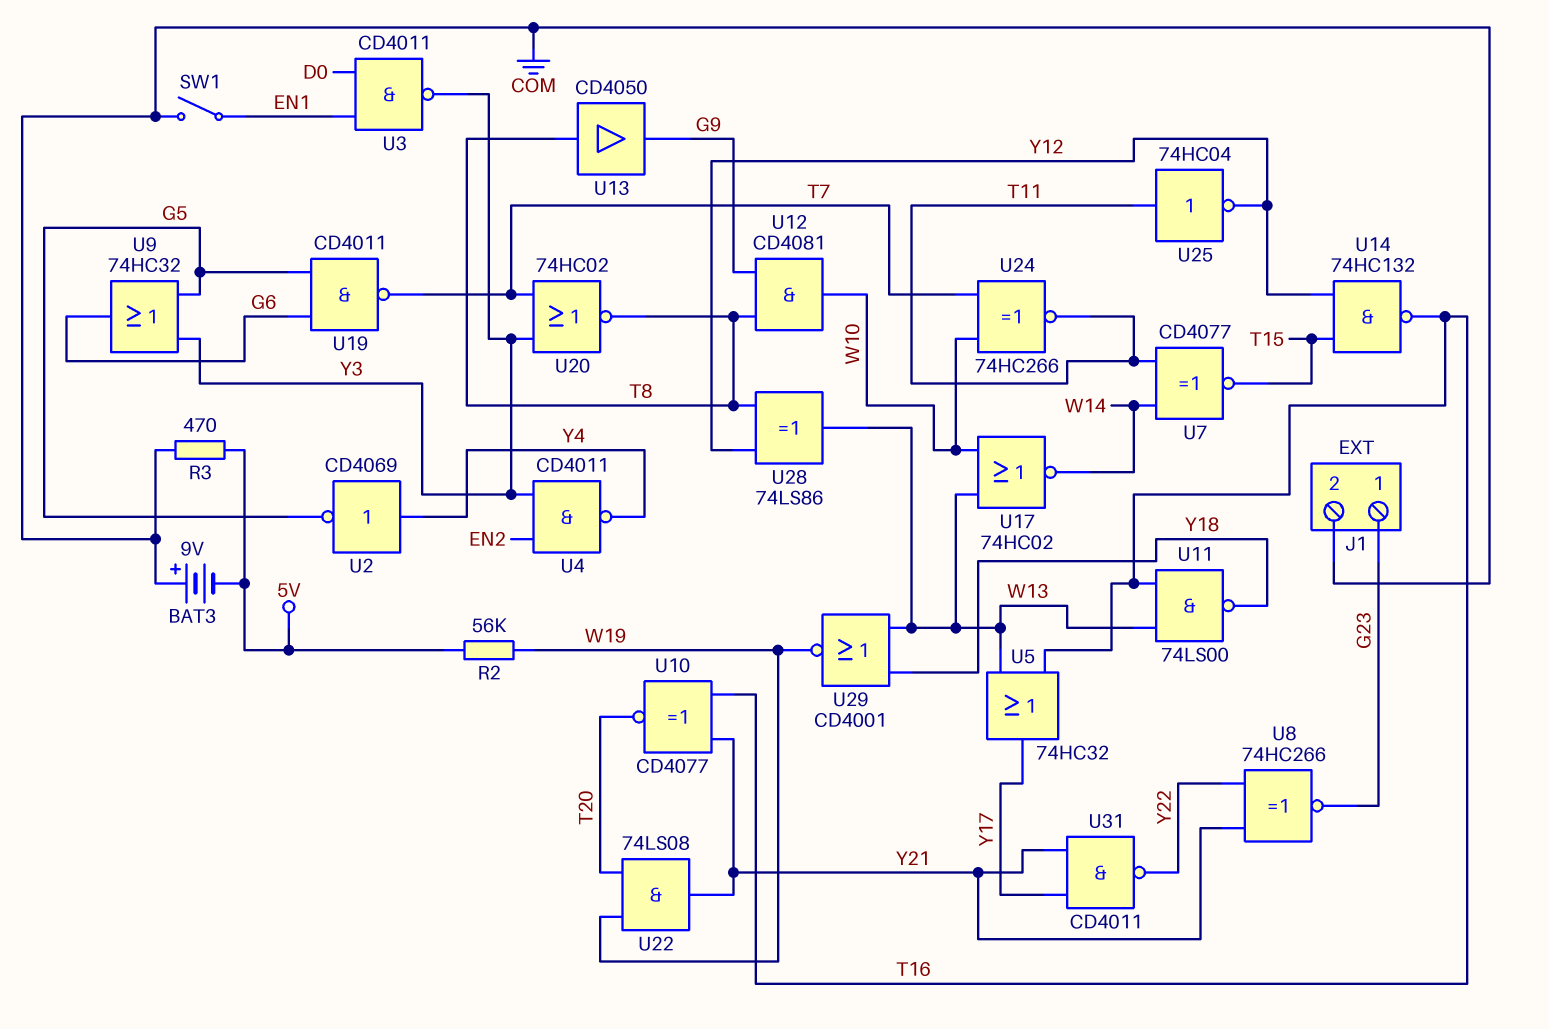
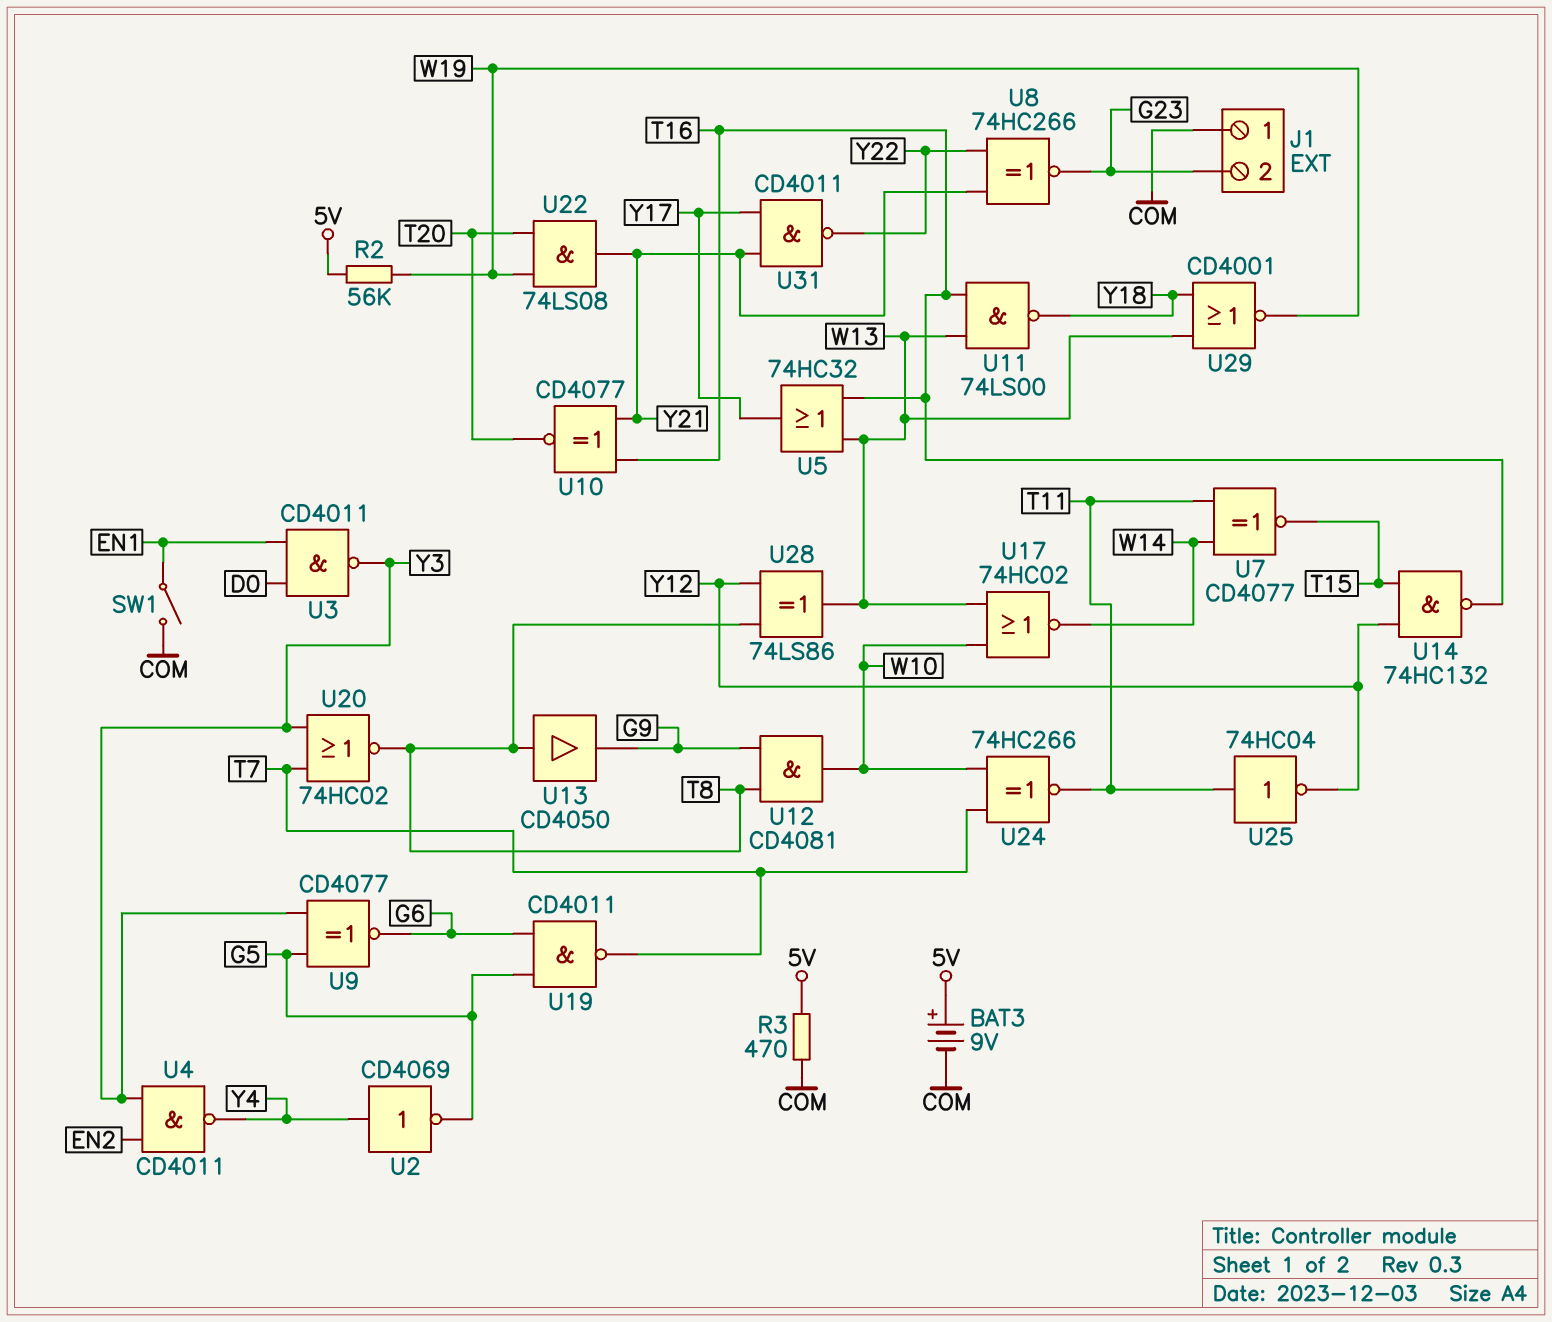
BAT3: 9V (plus COM, minus 5V) -> 9V (plus 5V, minus COM)
J1 pin 1: G23 -> COM
J1 pin 2: COM -> G23
U9: OR 74HC32 (in G5, in Y3, out G6) -> XNOR CD4077 (in G5, in Y3, out G6)

